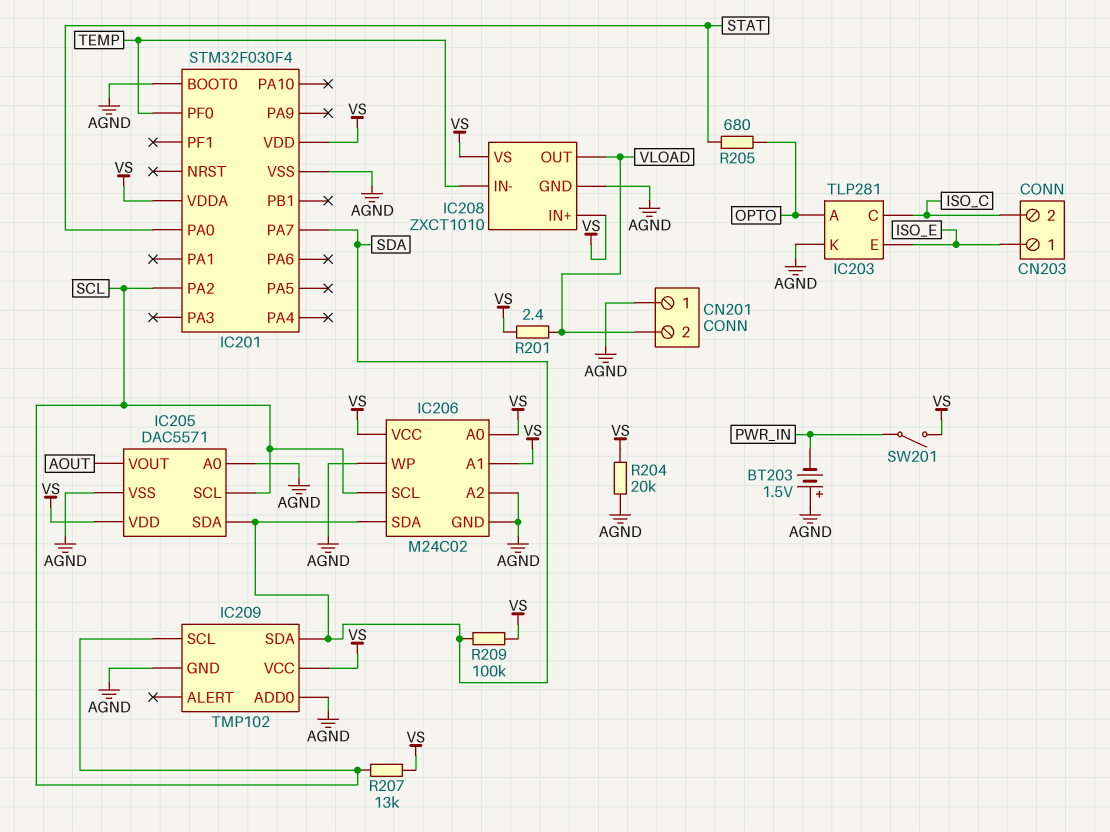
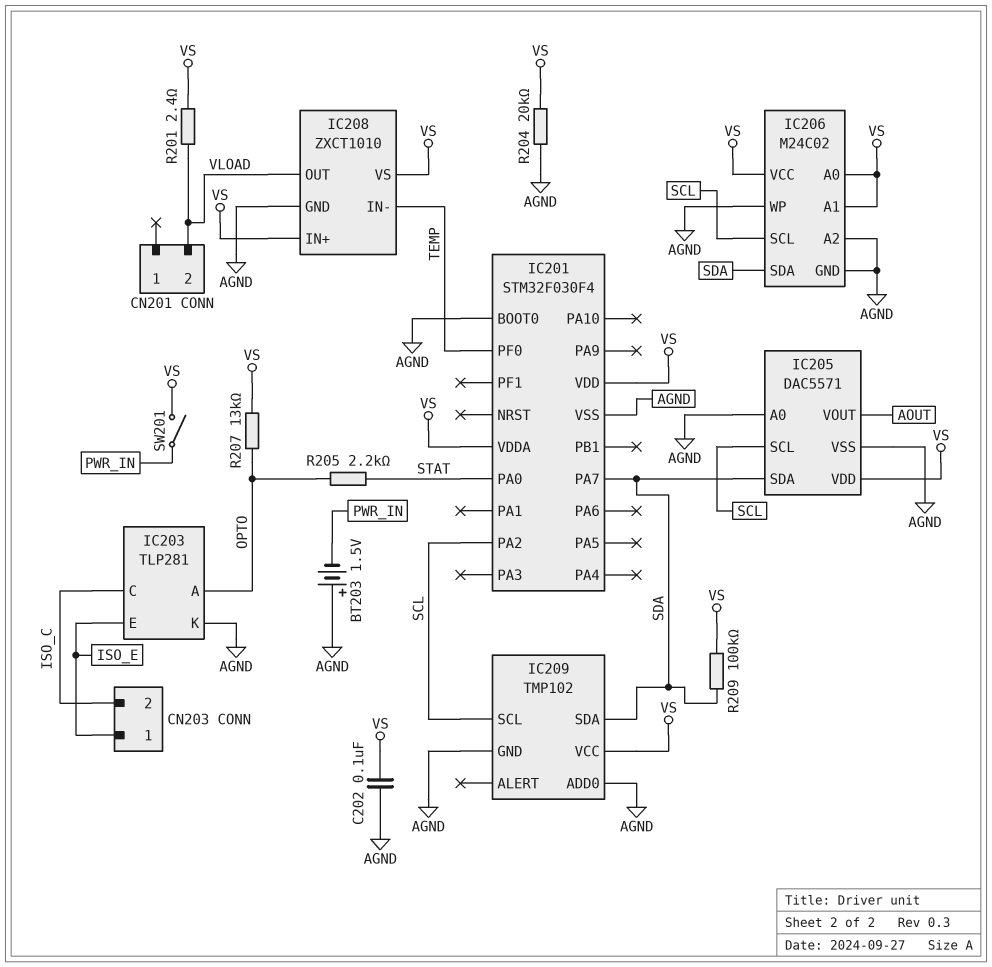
C202: none -> 100nF (AGND, VS)
CN201 pin 1: AGND -> none
R205: 680 (OPTO, STAT) -> 2.2k (OPTO, STAT)
R207: 13k (SCL, VS) -> 13k (OPTO, VS)

